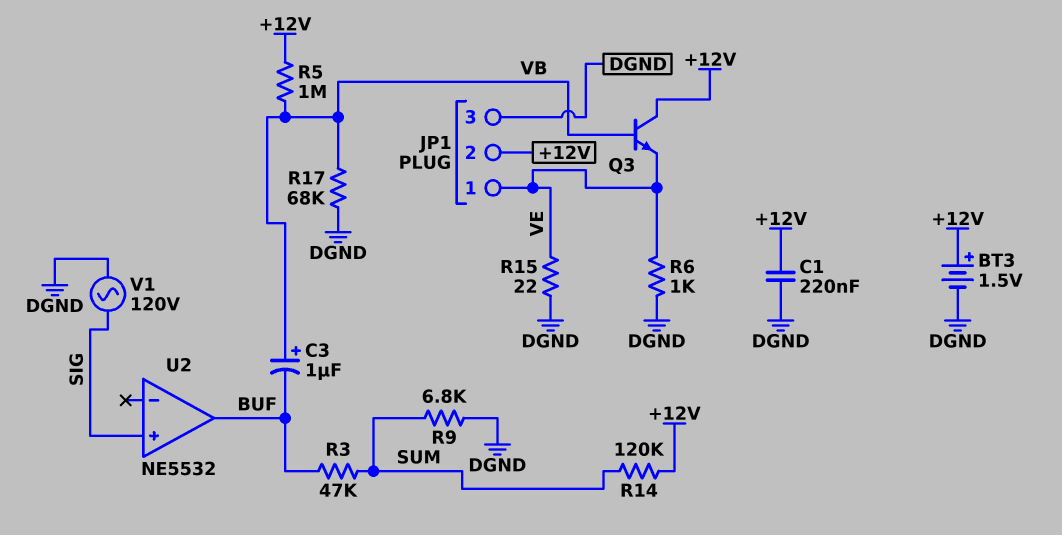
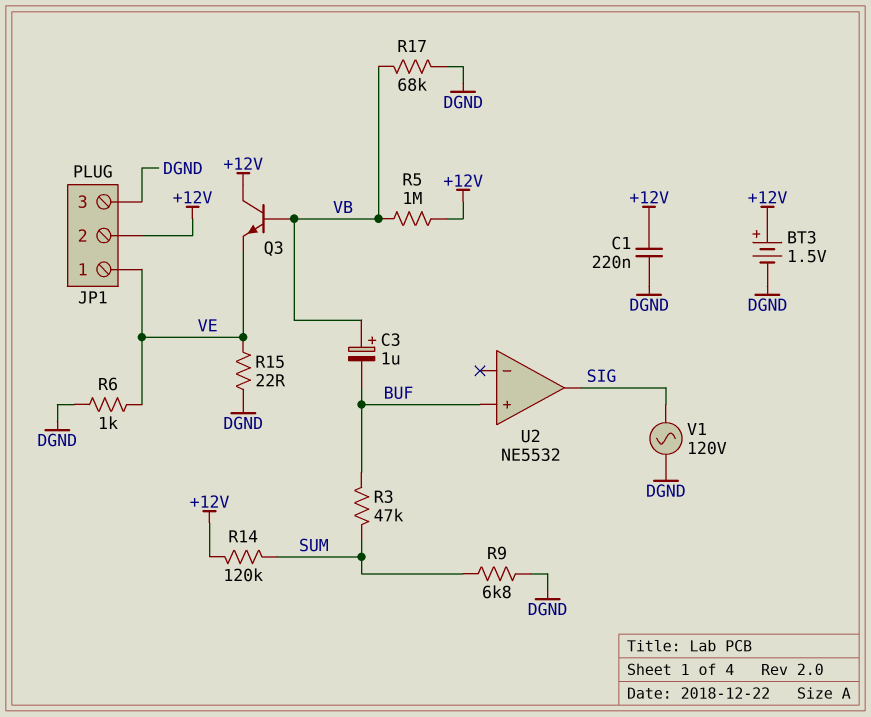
U2 pin in+: SIG -> BUF
U2 pin out: BUF -> SIG

